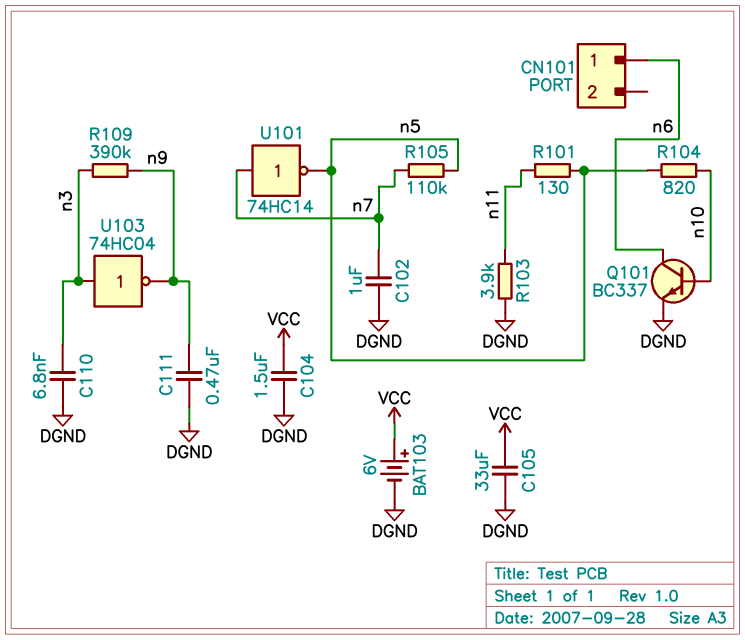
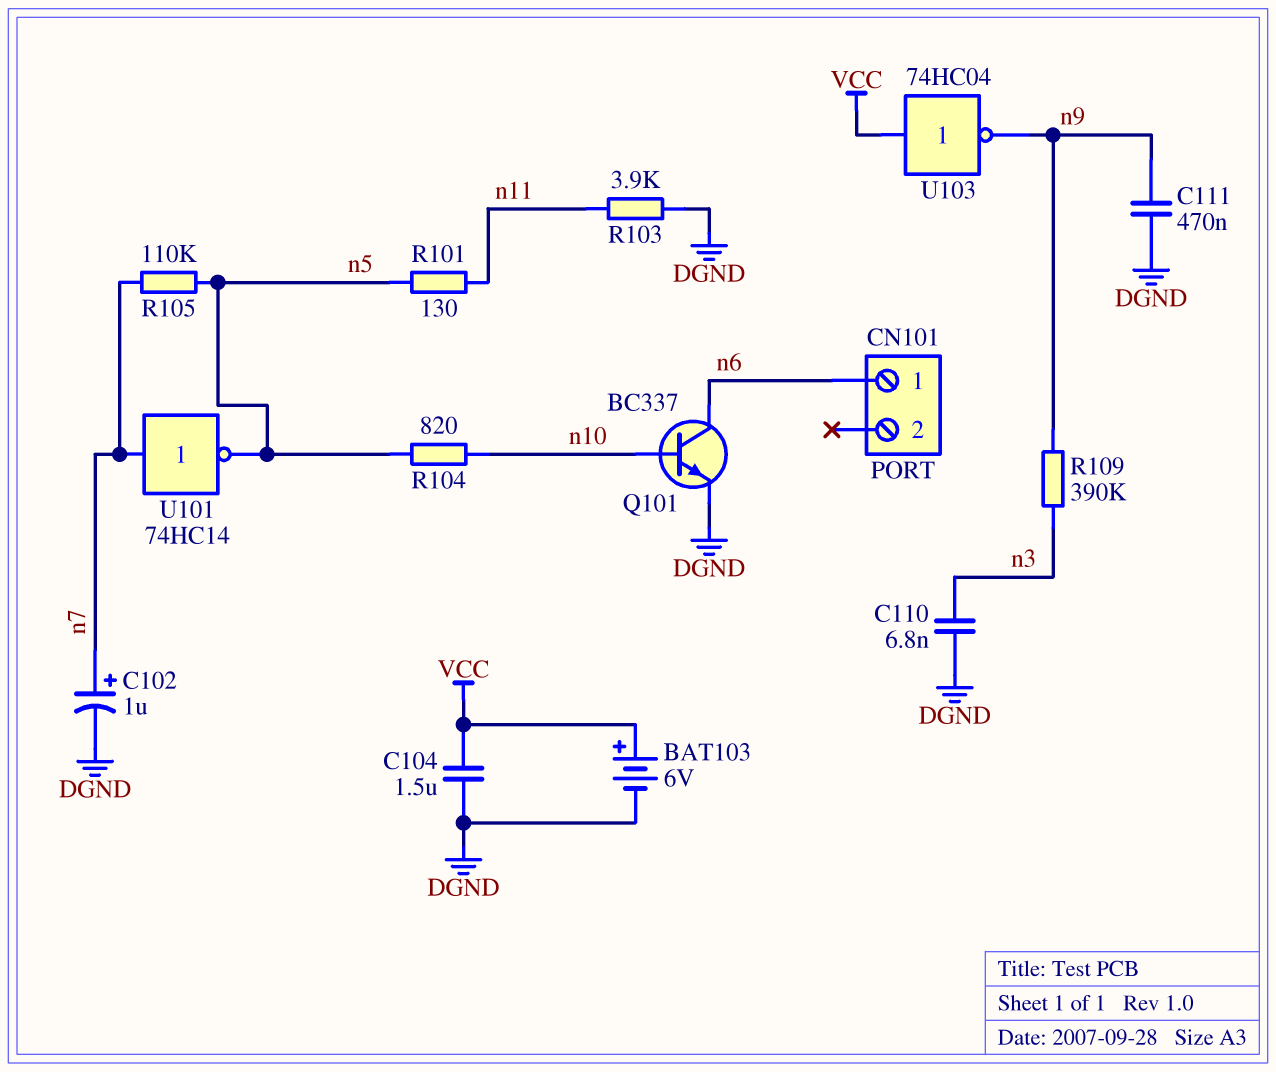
C102: 1uF (DGND, n7) -> 1uF (plus n7, minus DGND)
C105: 33uF (DGND, VCC) -> none
U103: NOT 74HC04 (in n3, out n9) -> NOT 74HC04 (in VCC, out n9)

